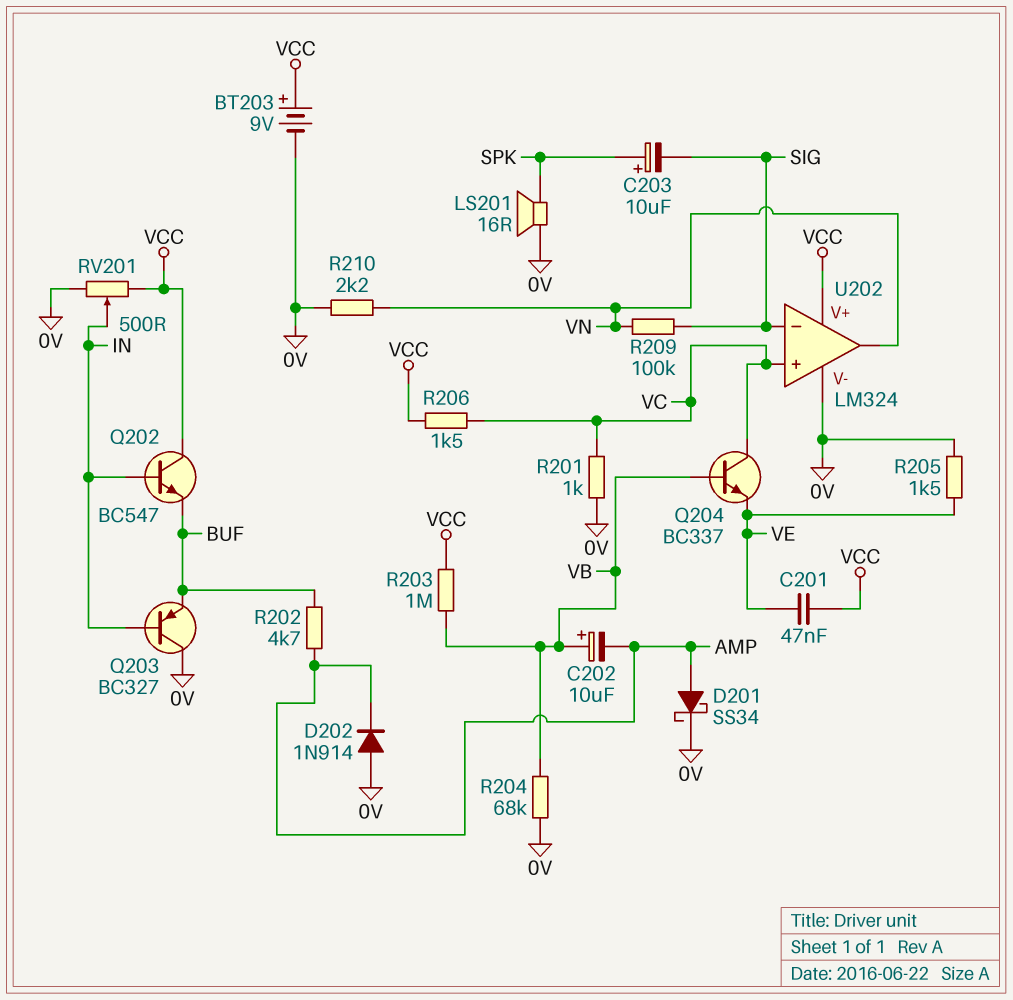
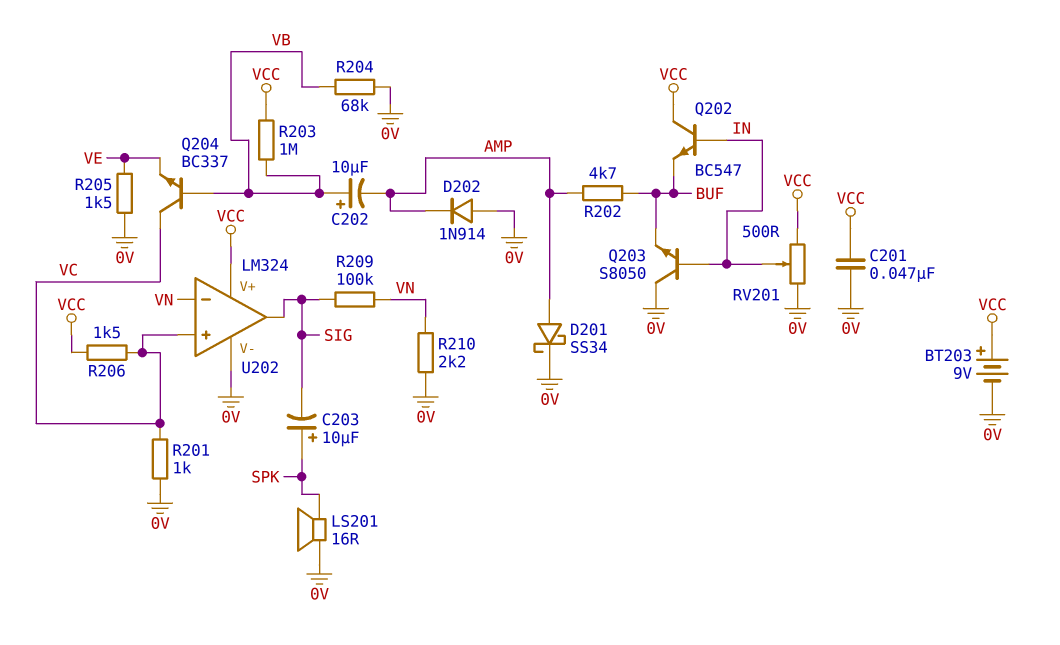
C201: 47nF (VCC, VE) -> 47nF (0V, VCC)
Q203: PNP BC327 (B IN, C 0V, E BUF) -> NPN S8050 (B IN, C 0V, E BUF)
U202 pin in-: SIG -> VN
U202 pin out: VN -> SIG

